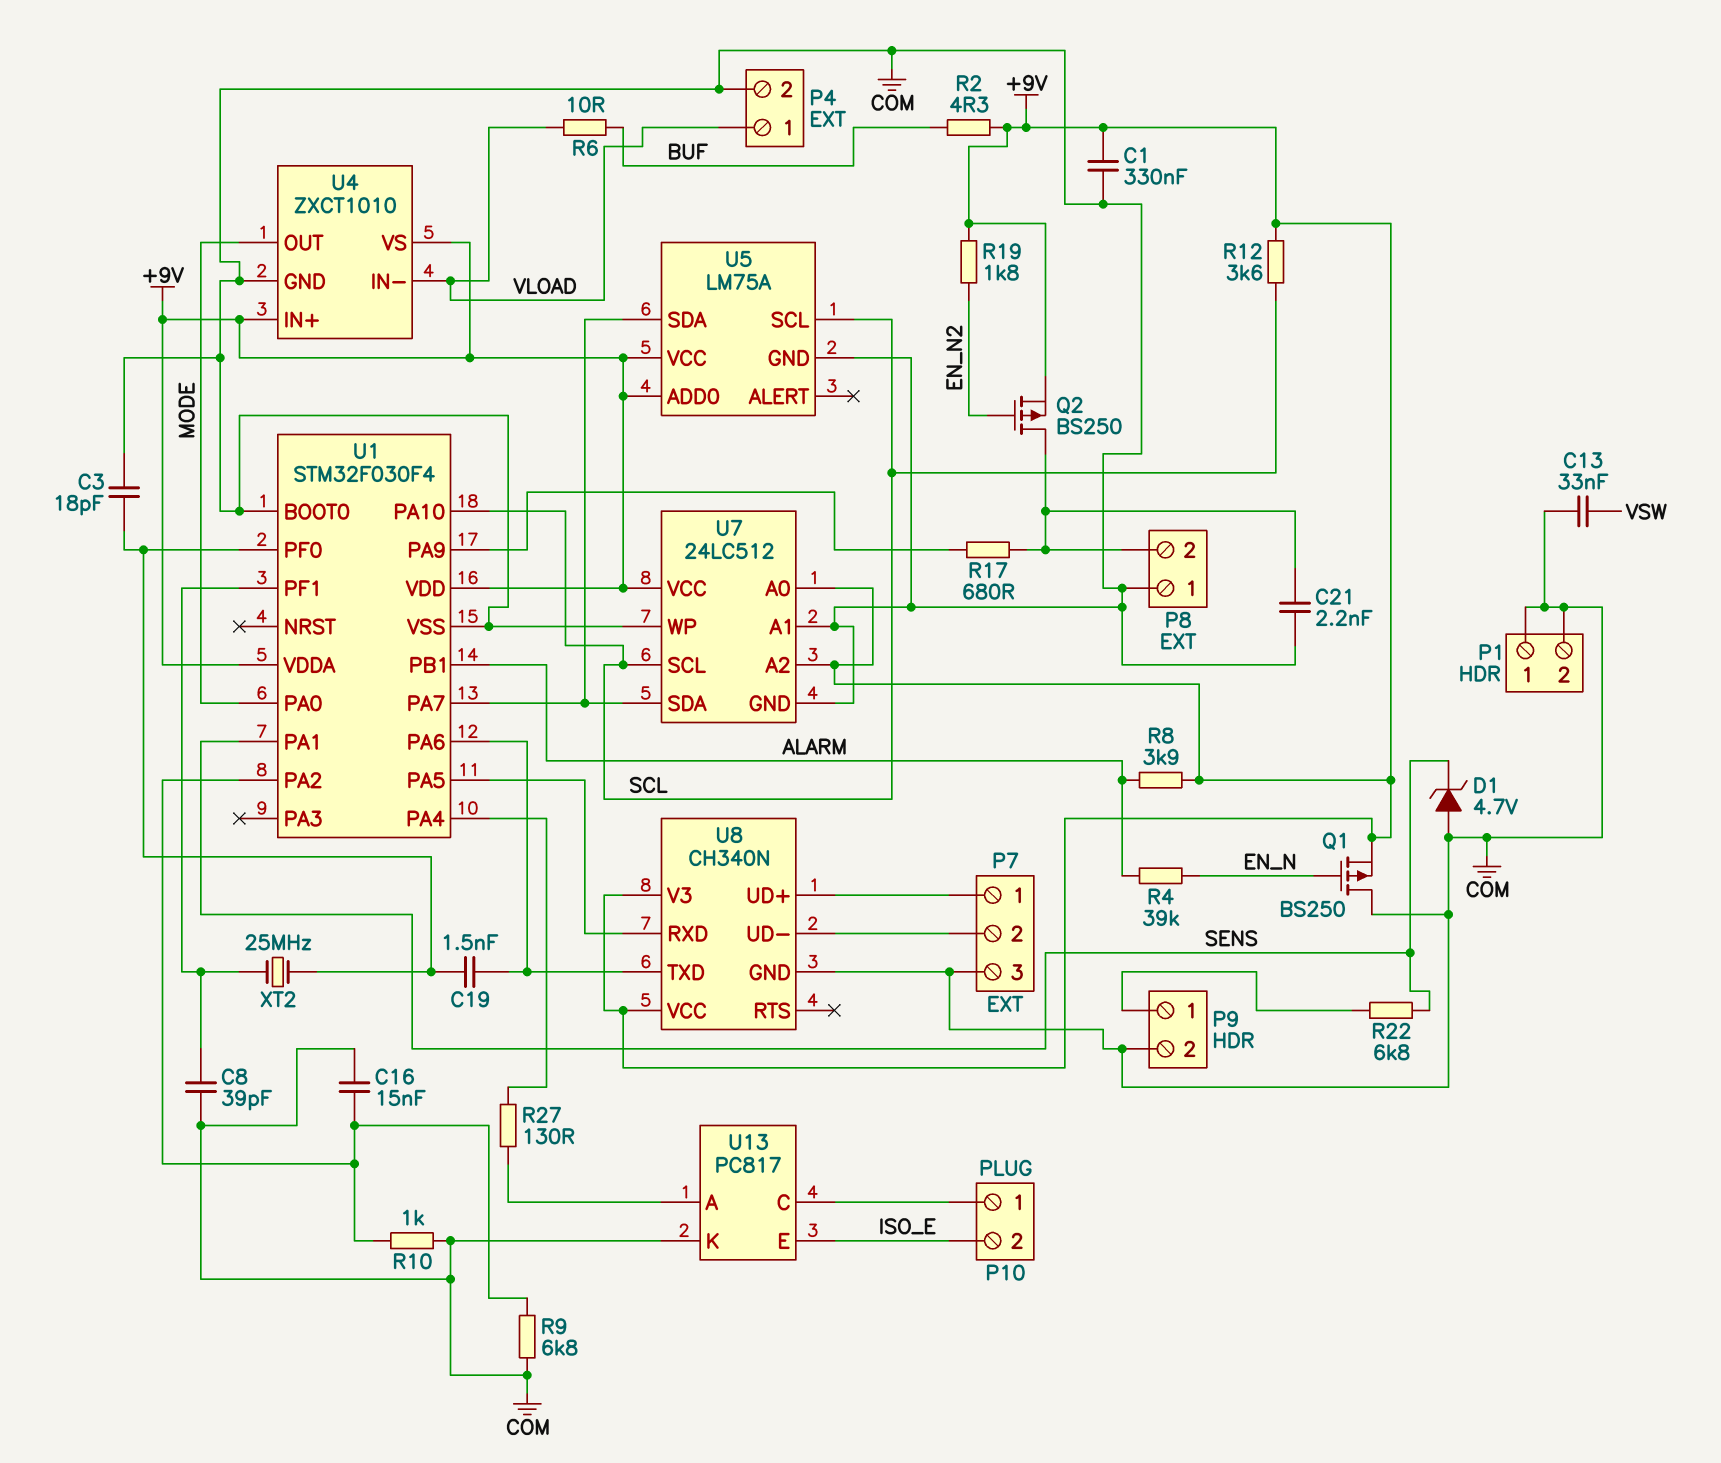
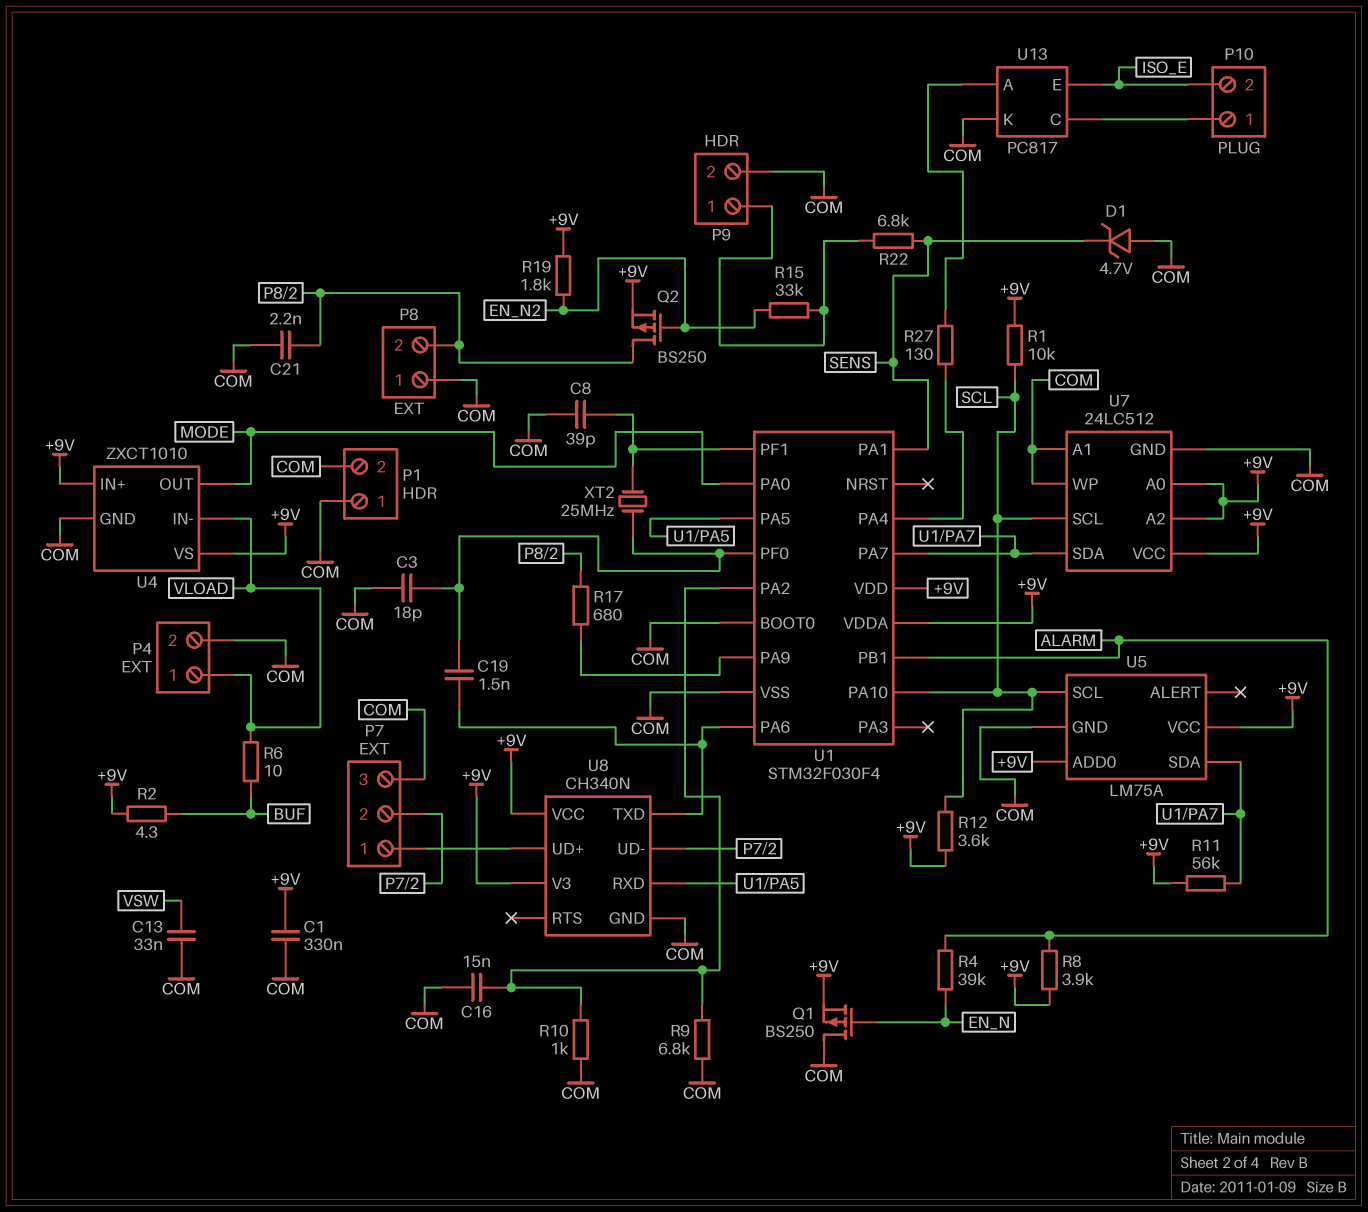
R1: none -> 10k (+9V, SCL)
R11: none -> 56k (+9V, U1/PA7)
R15: none -> 33k (EN_N2, P9/1)

